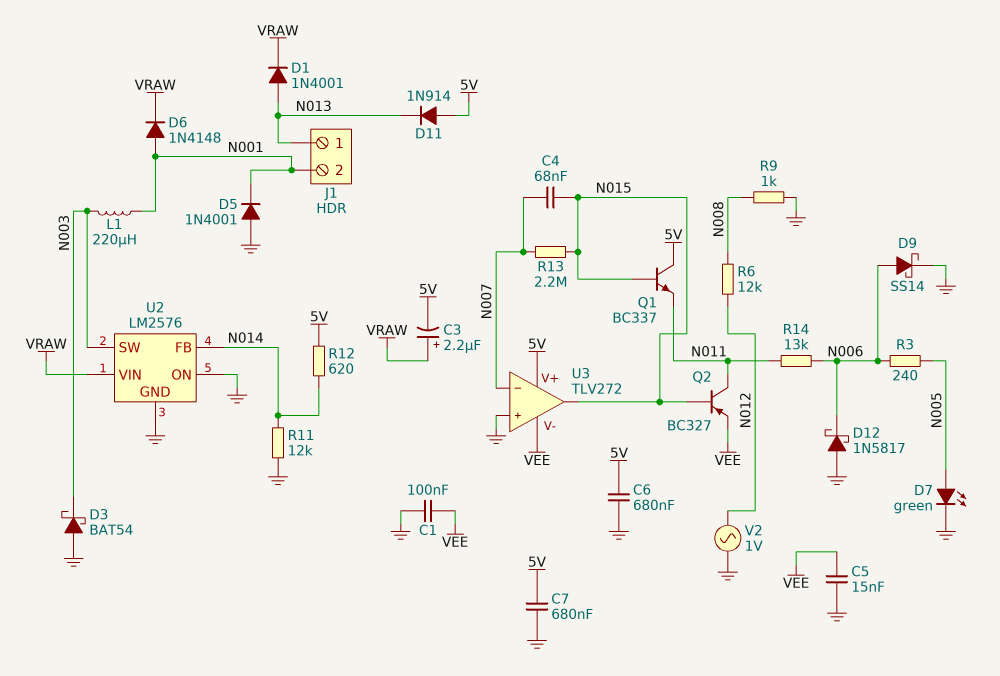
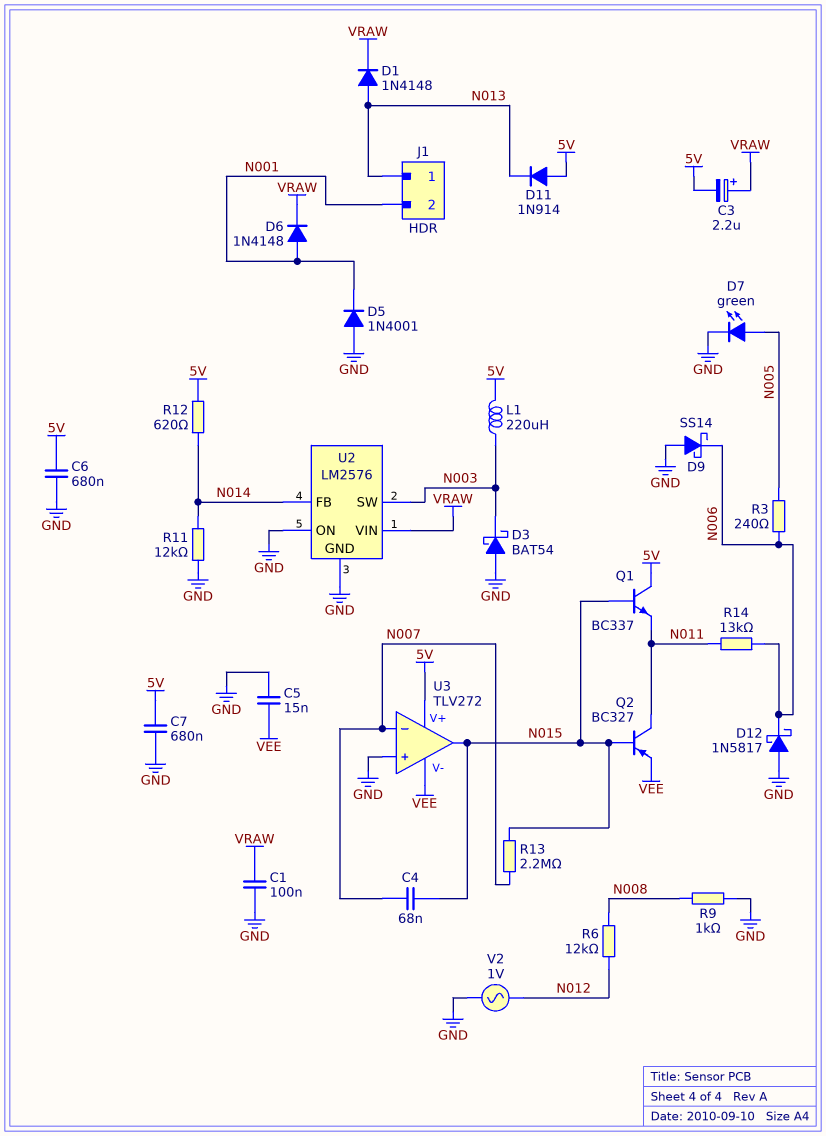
C1: 100nF (GND, VEE) -> 100nF (GND, VRAW)
D1: diode 1N4001 (A N013, K VRAW) -> diode 1N4148 (A N013, K VRAW)
D9: schottky SS14 (A N006, K GND) -> schottky SS14 (A GND, K N006)
L1: 220uH (N001, N003) -> 220uH (5V, N003)

